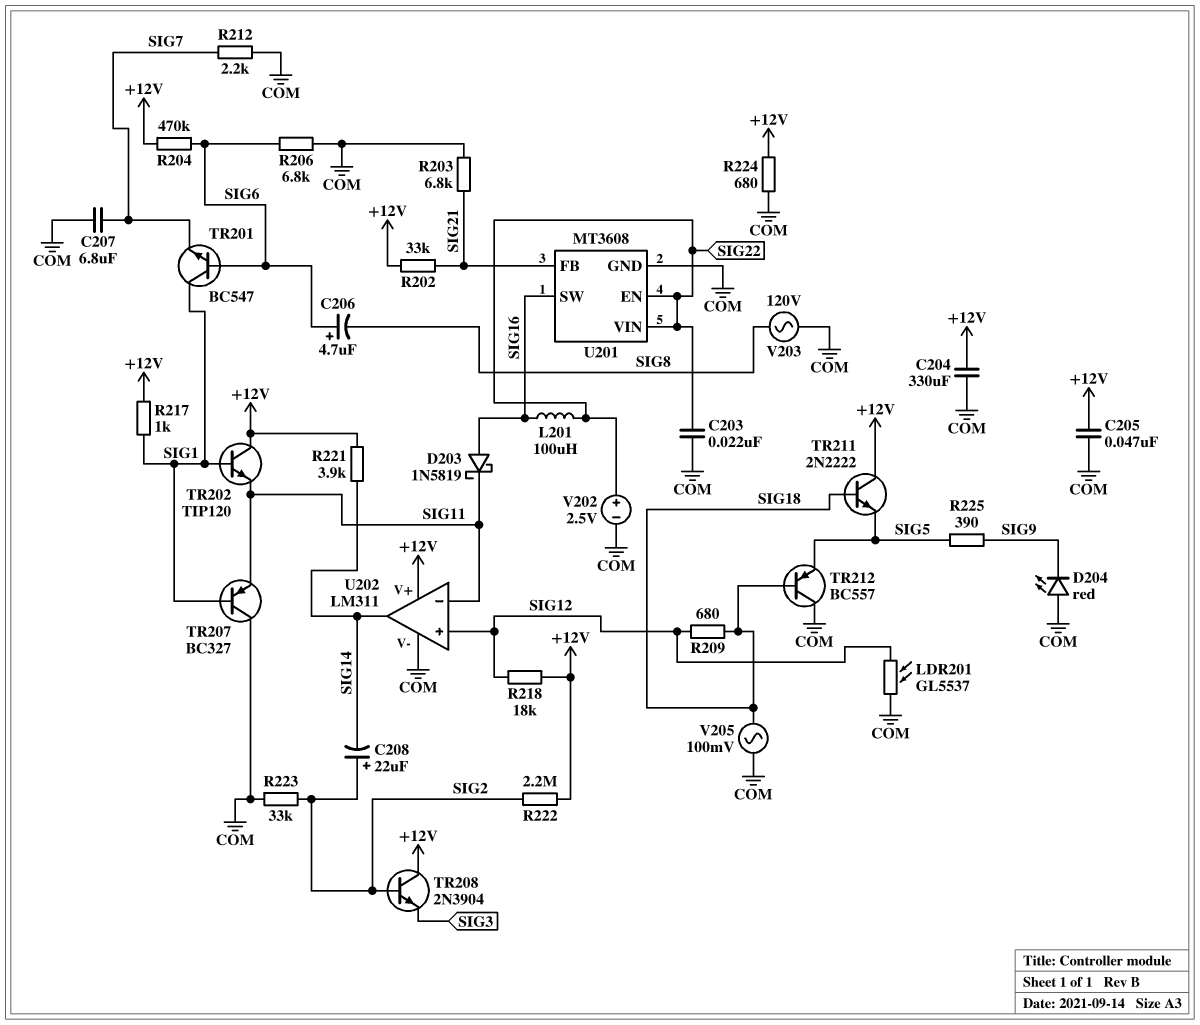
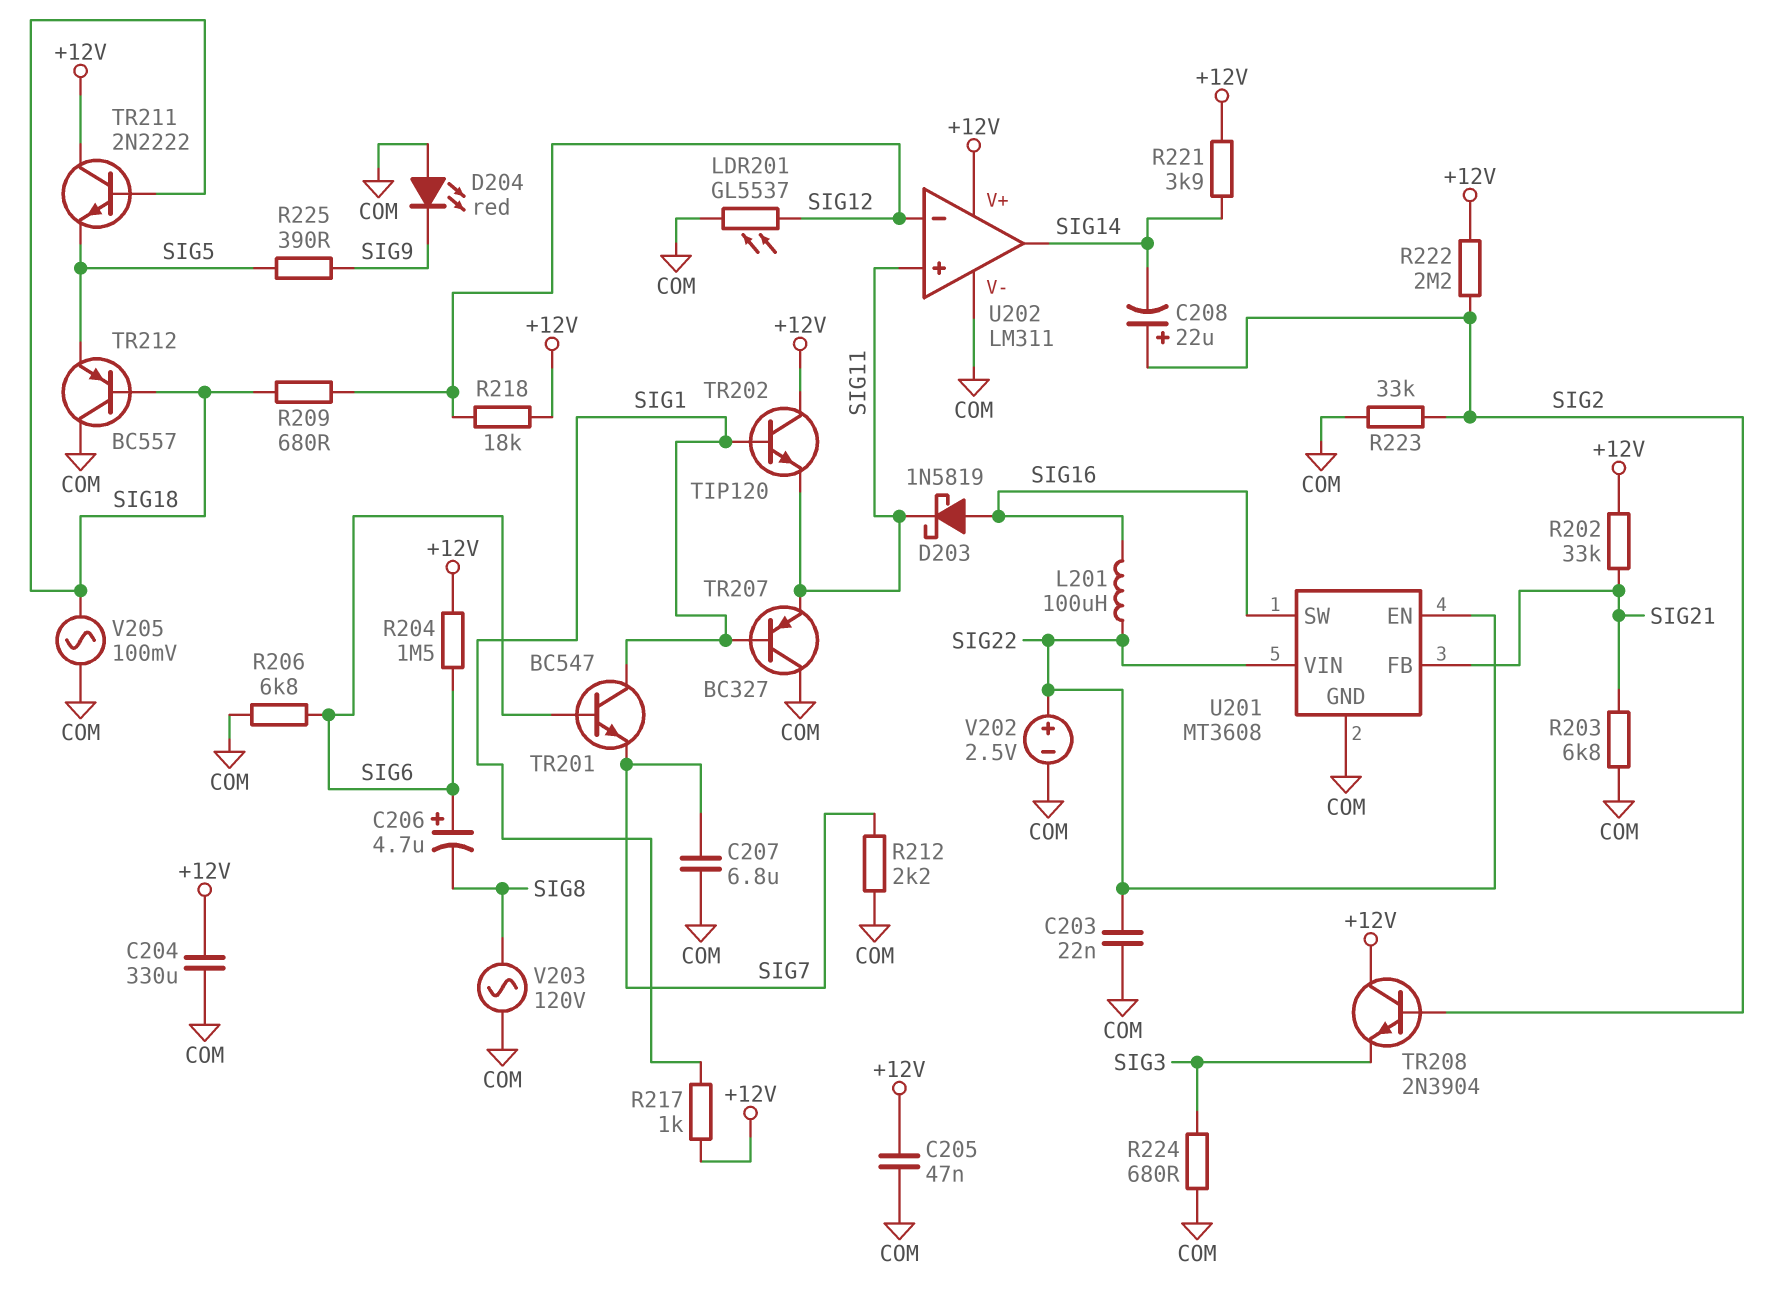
R204: 470k (+12V, SIG6) -> 1.5M (+12V, SIG6)
R224: 680 (+12V, COM) -> 680 (COM, SIG3)
U202 pin in+: SIG12 -> SIG11
U202 pin in-: SIG11 -> SIG12

